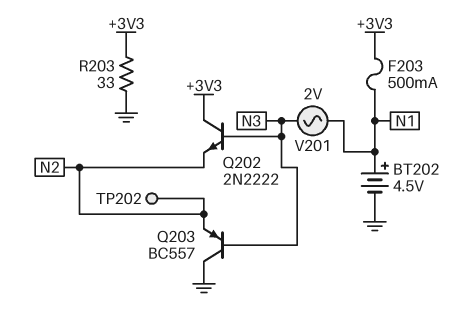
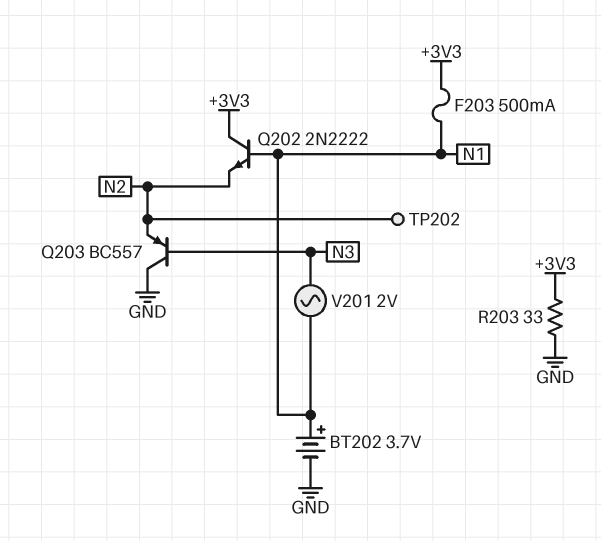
BT202: 4.5V (plus N1, minus GND) -> 3.7V (plus N1, minus GND)
Q202: NPN 2N2222 (B N3, C +3V3, E N2) -> NPN 2N2222 (B N1, C +3V3, E N2)

